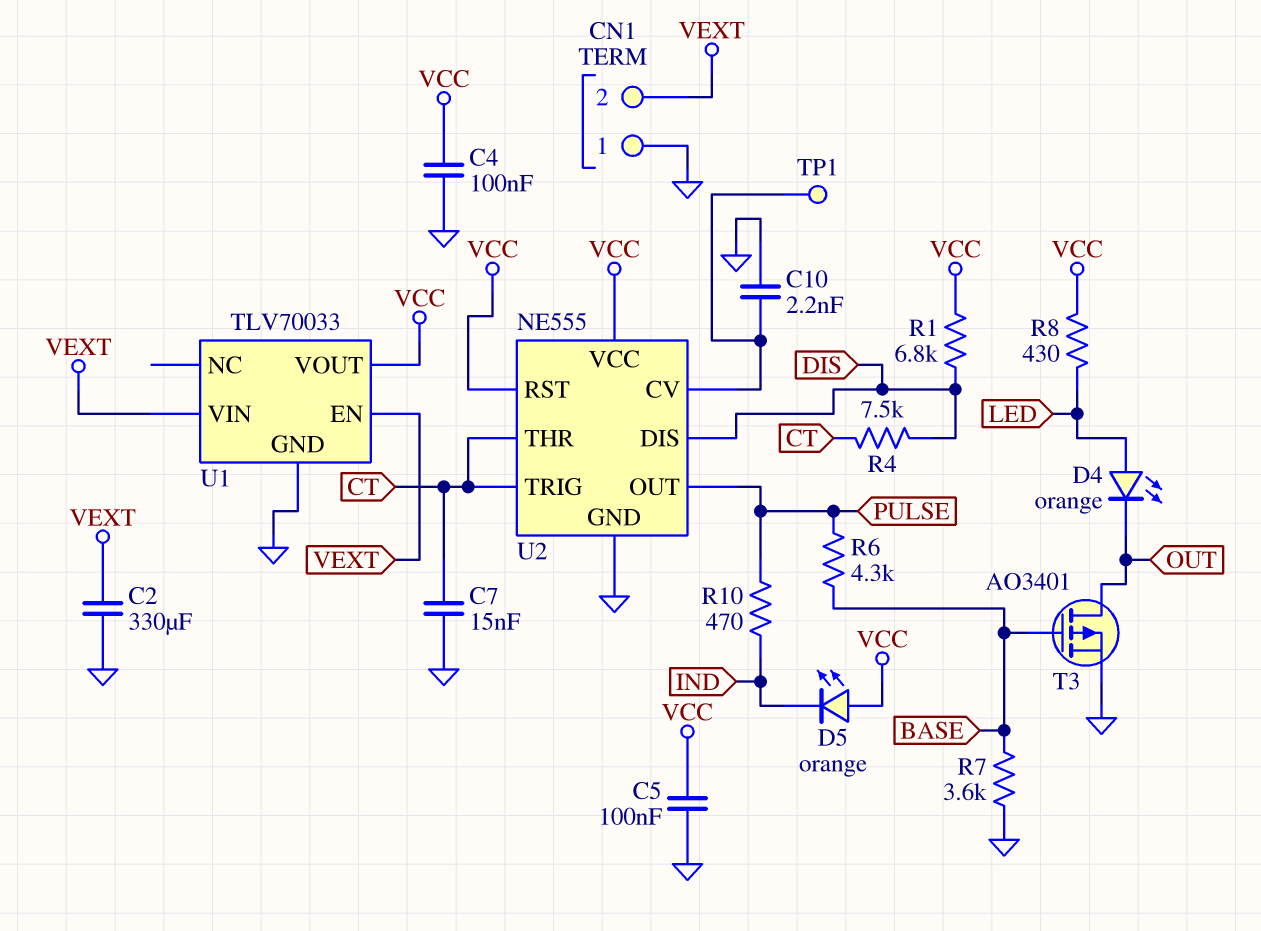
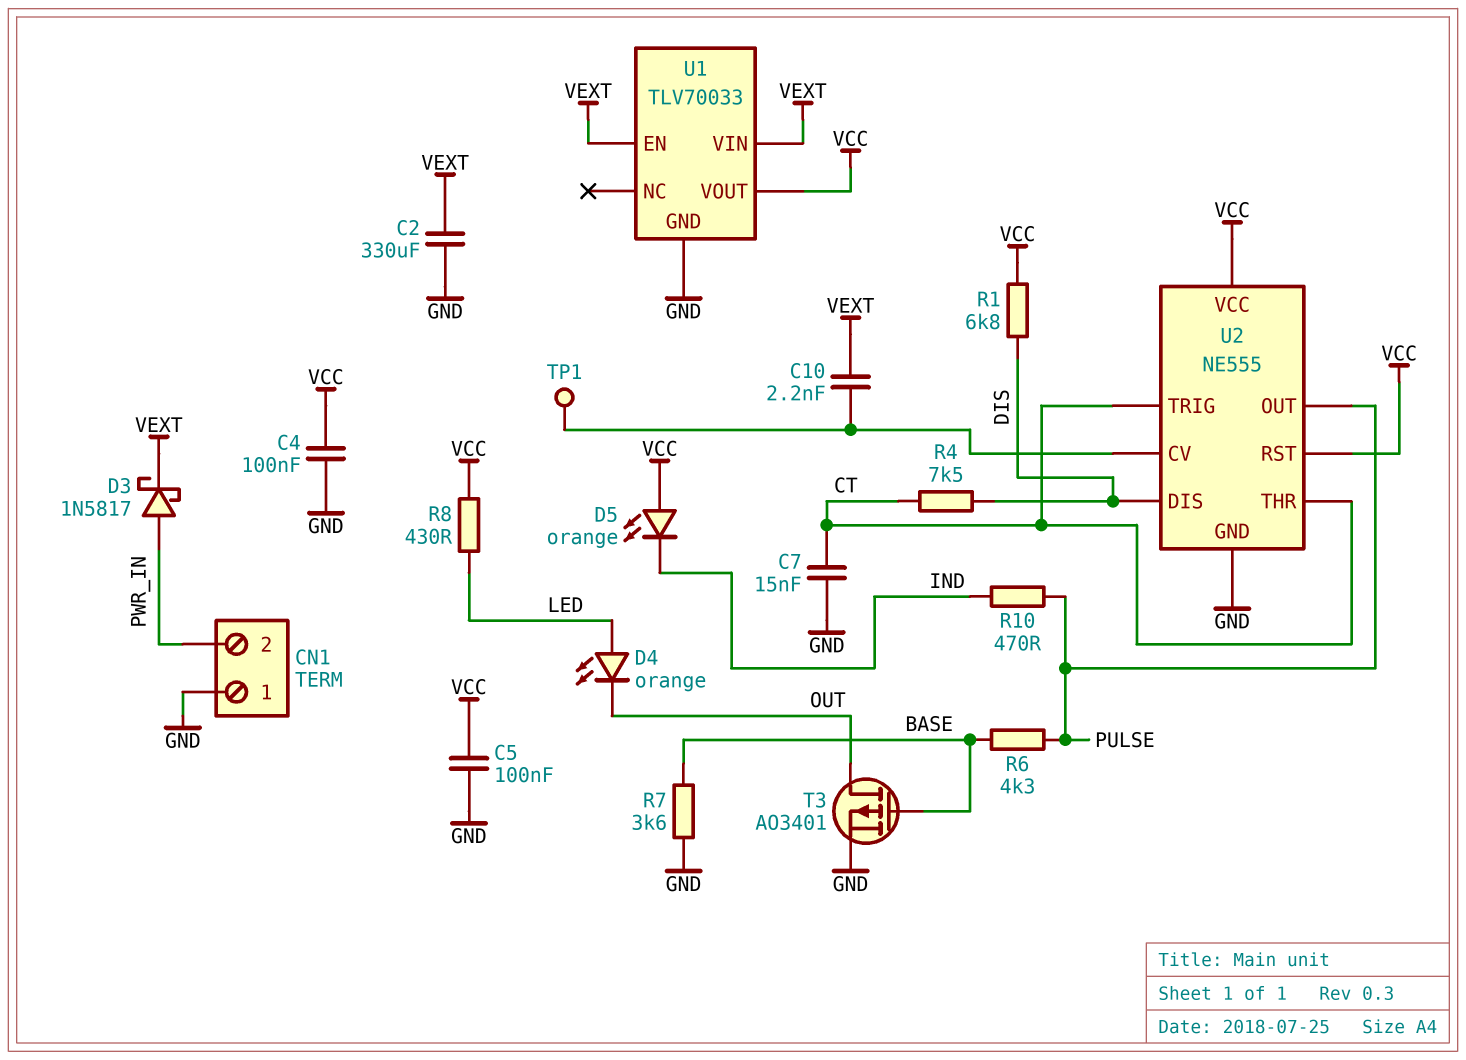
C10: 2.2nF (GND, U2/CV) -> 2.2nF (U2/CV, VEXT)
CN1 pin 2: VEXT -> PWR_IN
D3: none -> schottky 1N5817 (A PWR_IN, K VEXT)

